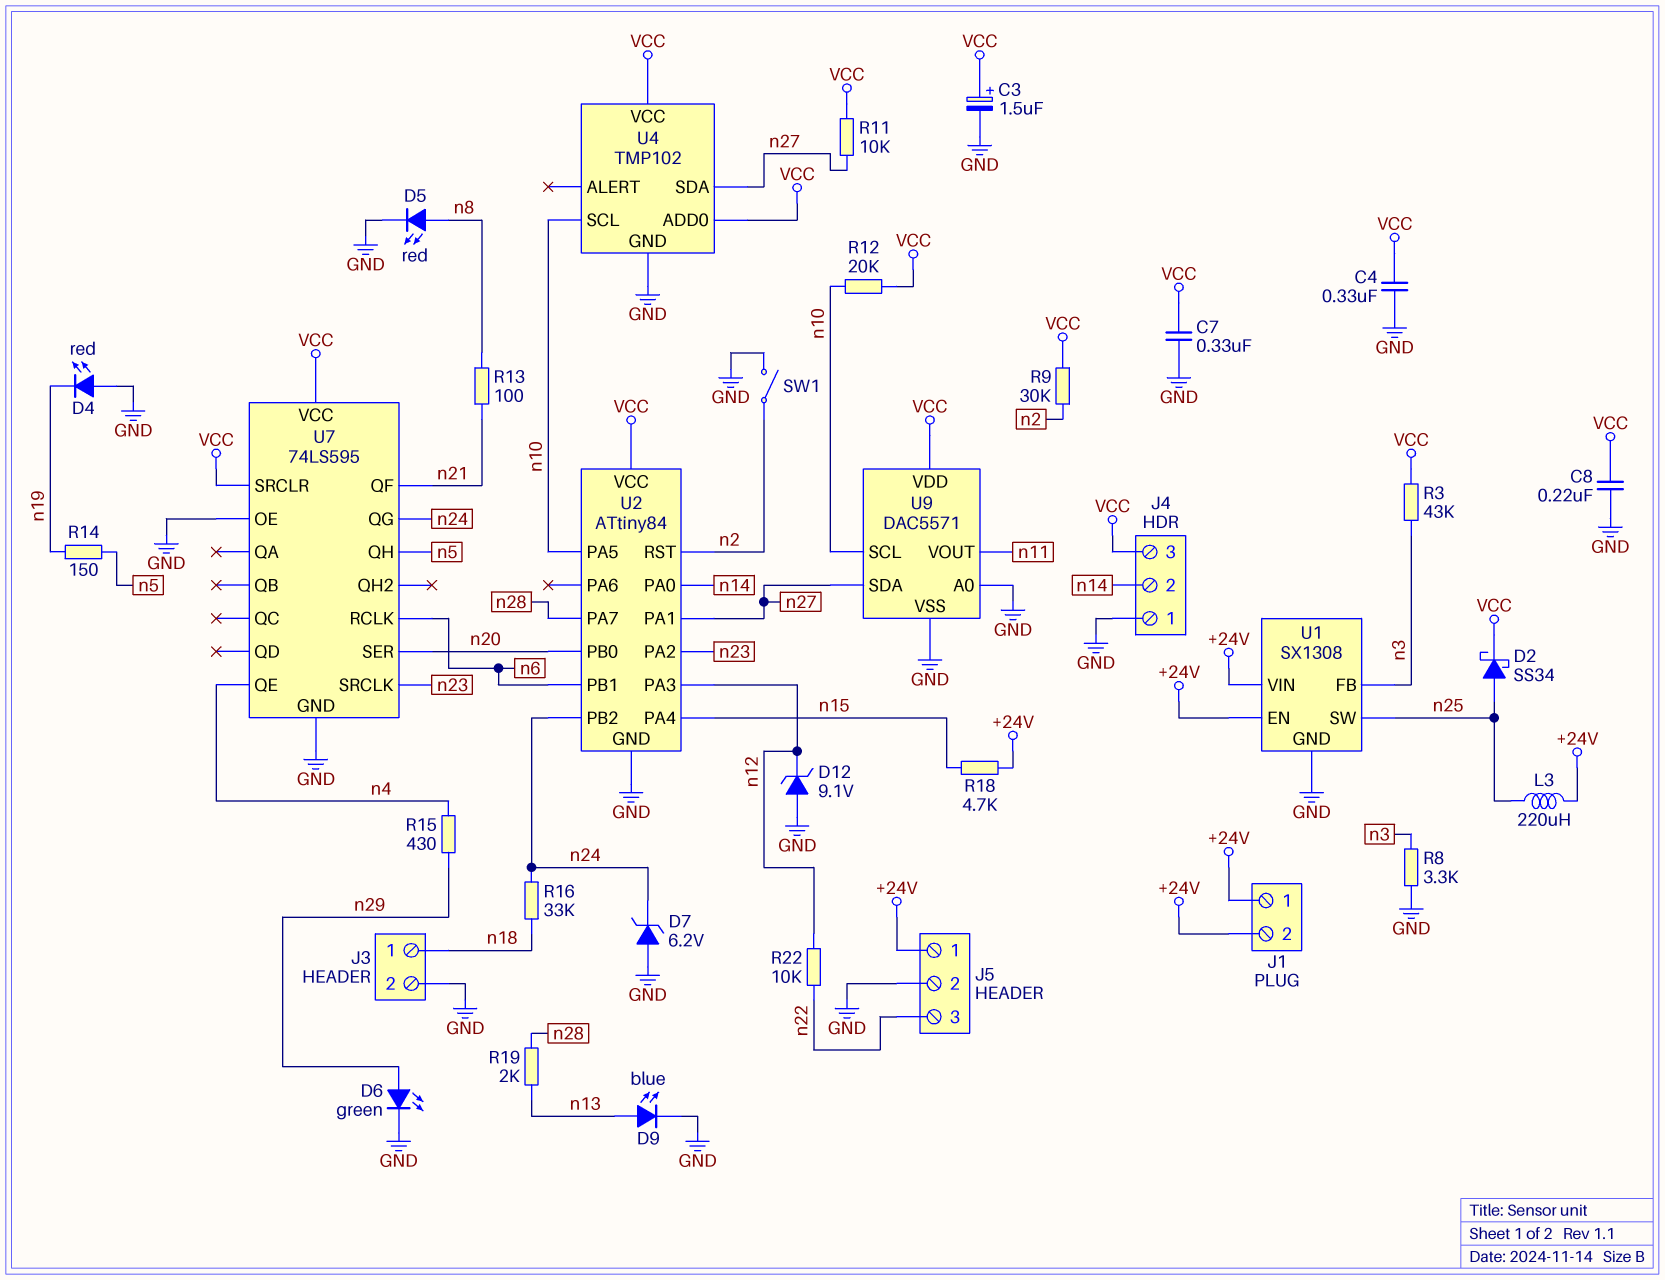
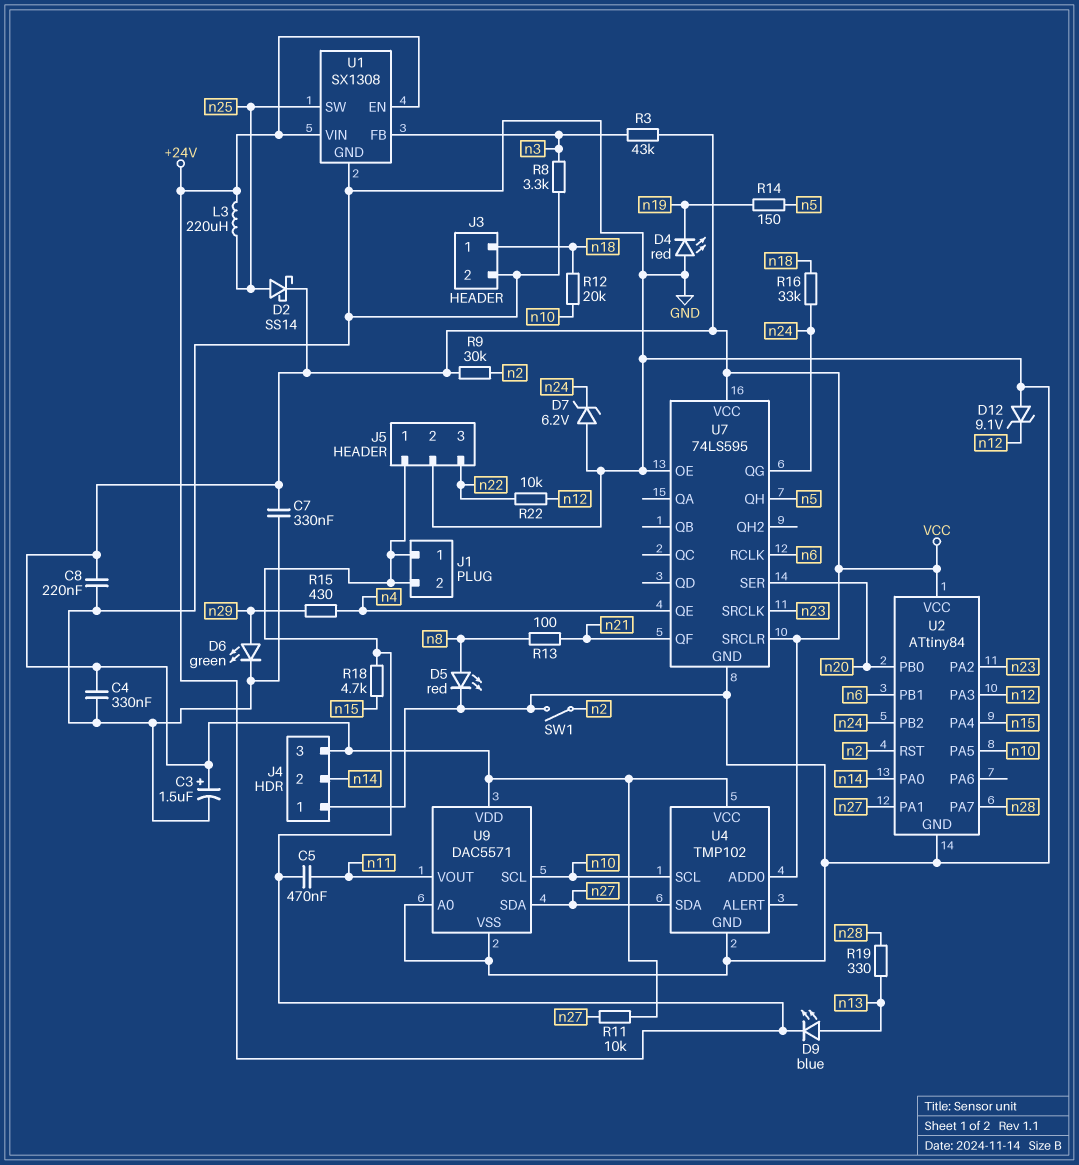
C5: none -> 470nF (+24V, n11)
D2: schottky SS34 (A n25, K VCC) -> schottky SS14 (A n25, K VCC)
D9: LED blue (A n13, K GND) -> LED blue (A n13, K +24V)
R12: 20k (VCC, n10) -> 20k (n10, n18)
R19: 2k (n13, n28) -> 330 (n13, n28)

